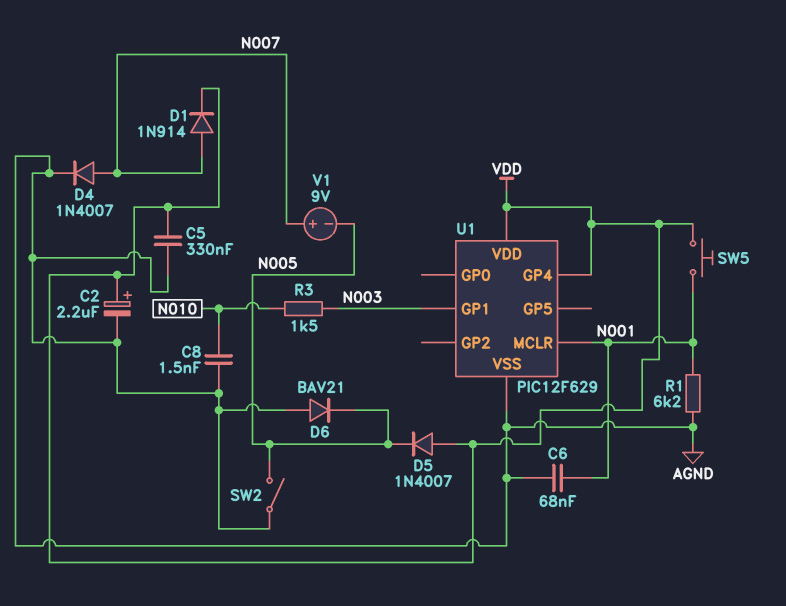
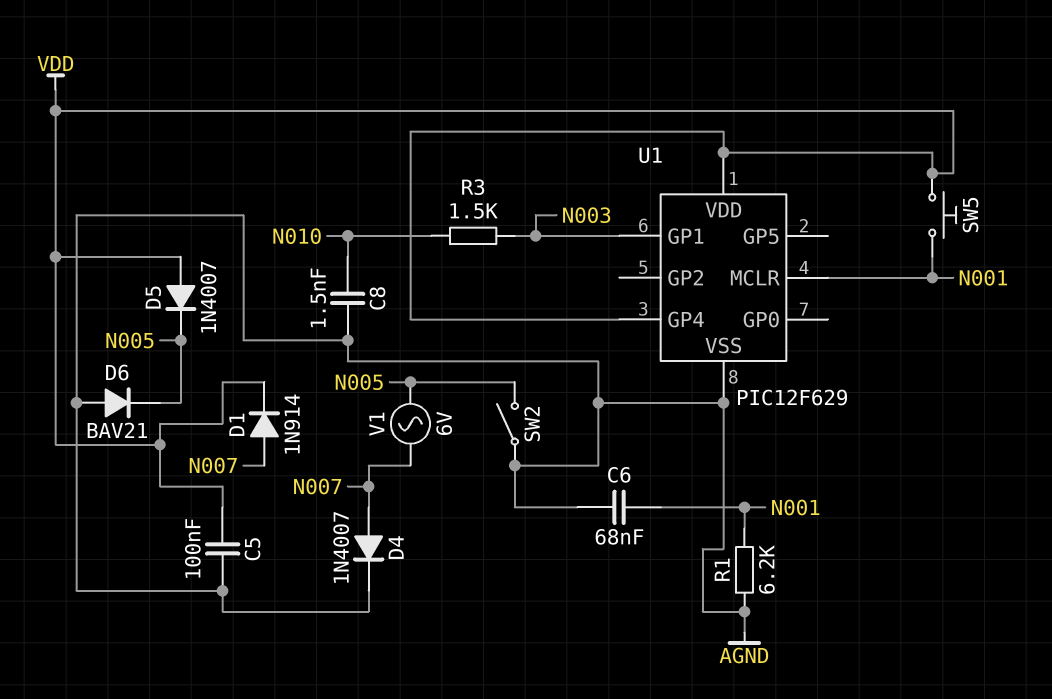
C2: 2.2uF (plus VDD, minus AGND) -> none
C5: 330nF (AGND, VDD) -> 100nF (AGND, VDD)
V1: 9V (plus N007, minus N005) -> AC 6V (N005, N007)

